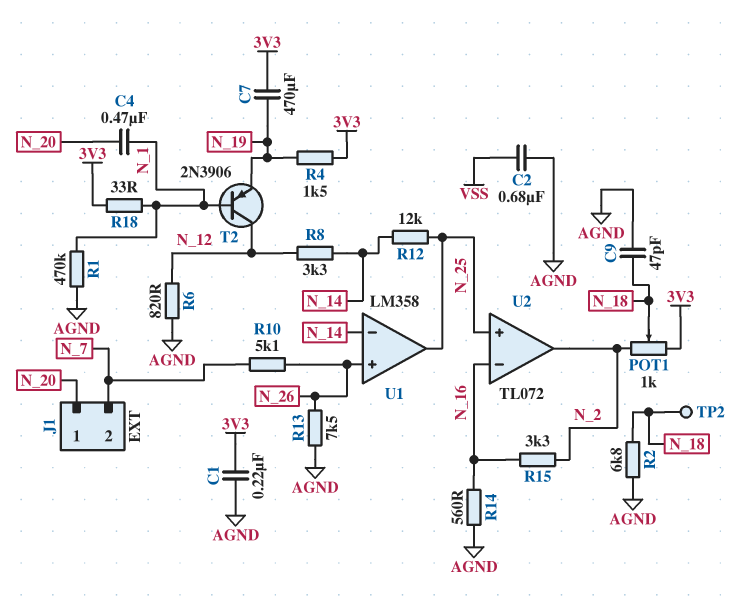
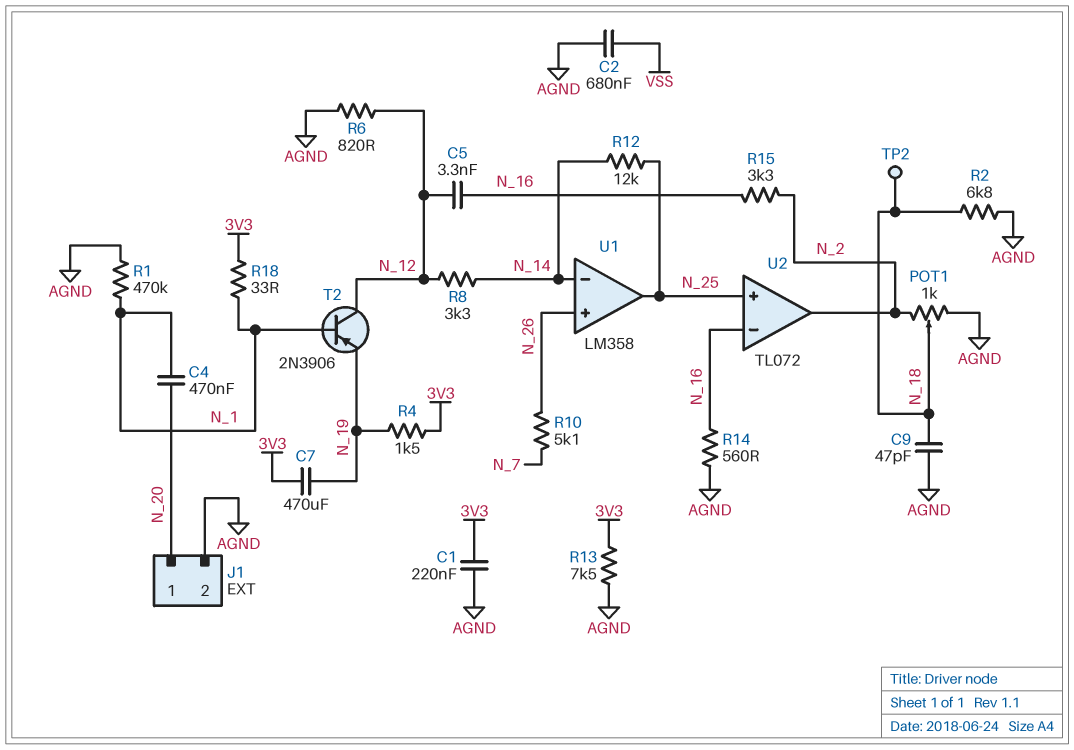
C5: none -> 3.3nF (N_12, N_16)
J1 pin 2: N_7 -> AGND
POT1: 1k (3V3, N_2, wiper N_18) -> 1k (AGND, N_2, wiper N_18)
R13: 7.5k (AGND, N_26) -> 7.5k (3V3, AGND)

